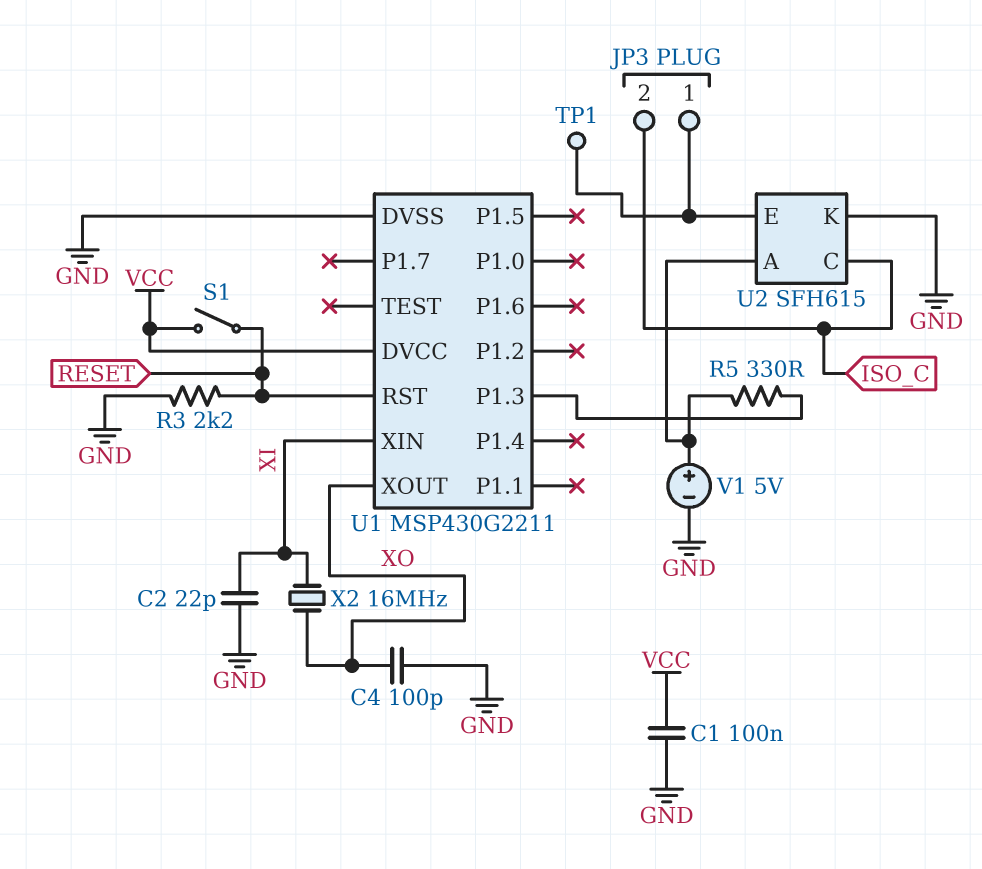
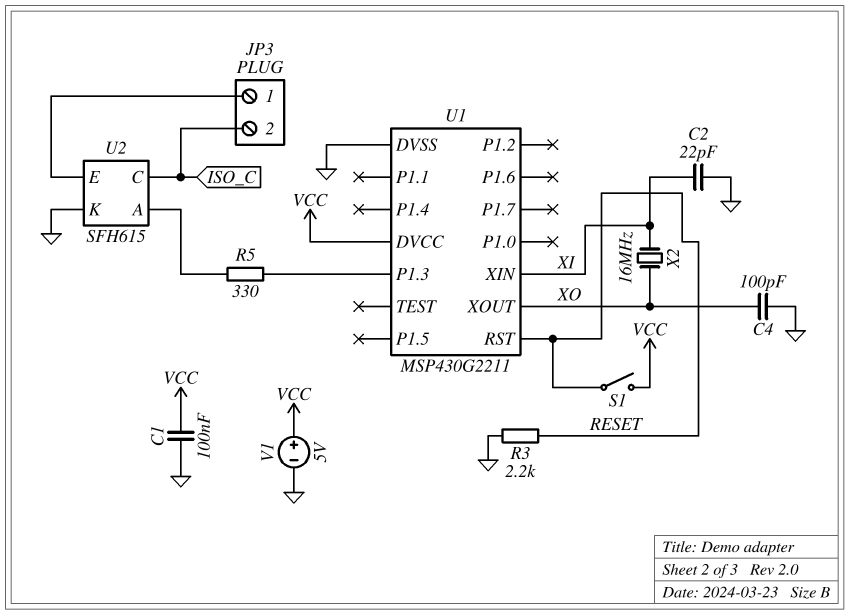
TP1: test point (JP3/1) -> none
V1: 5V (plus U2/A, minus GND) -> 5V (plus VCC, minus GND)

